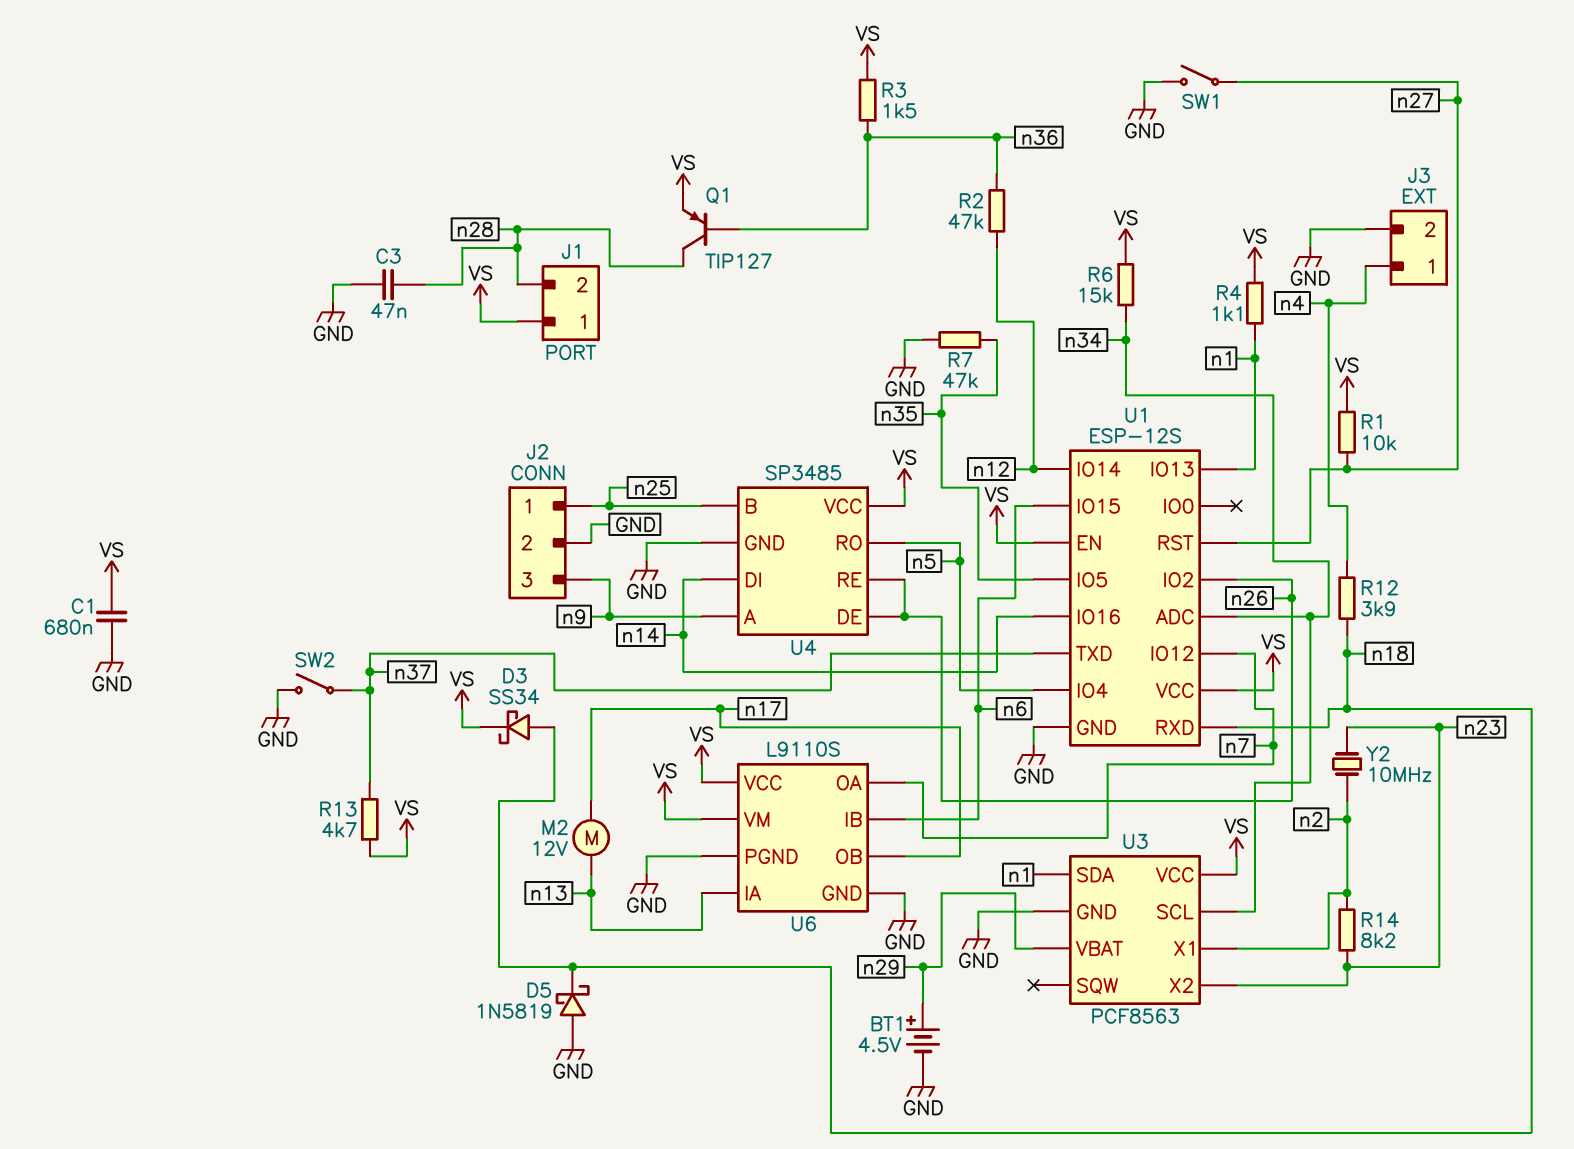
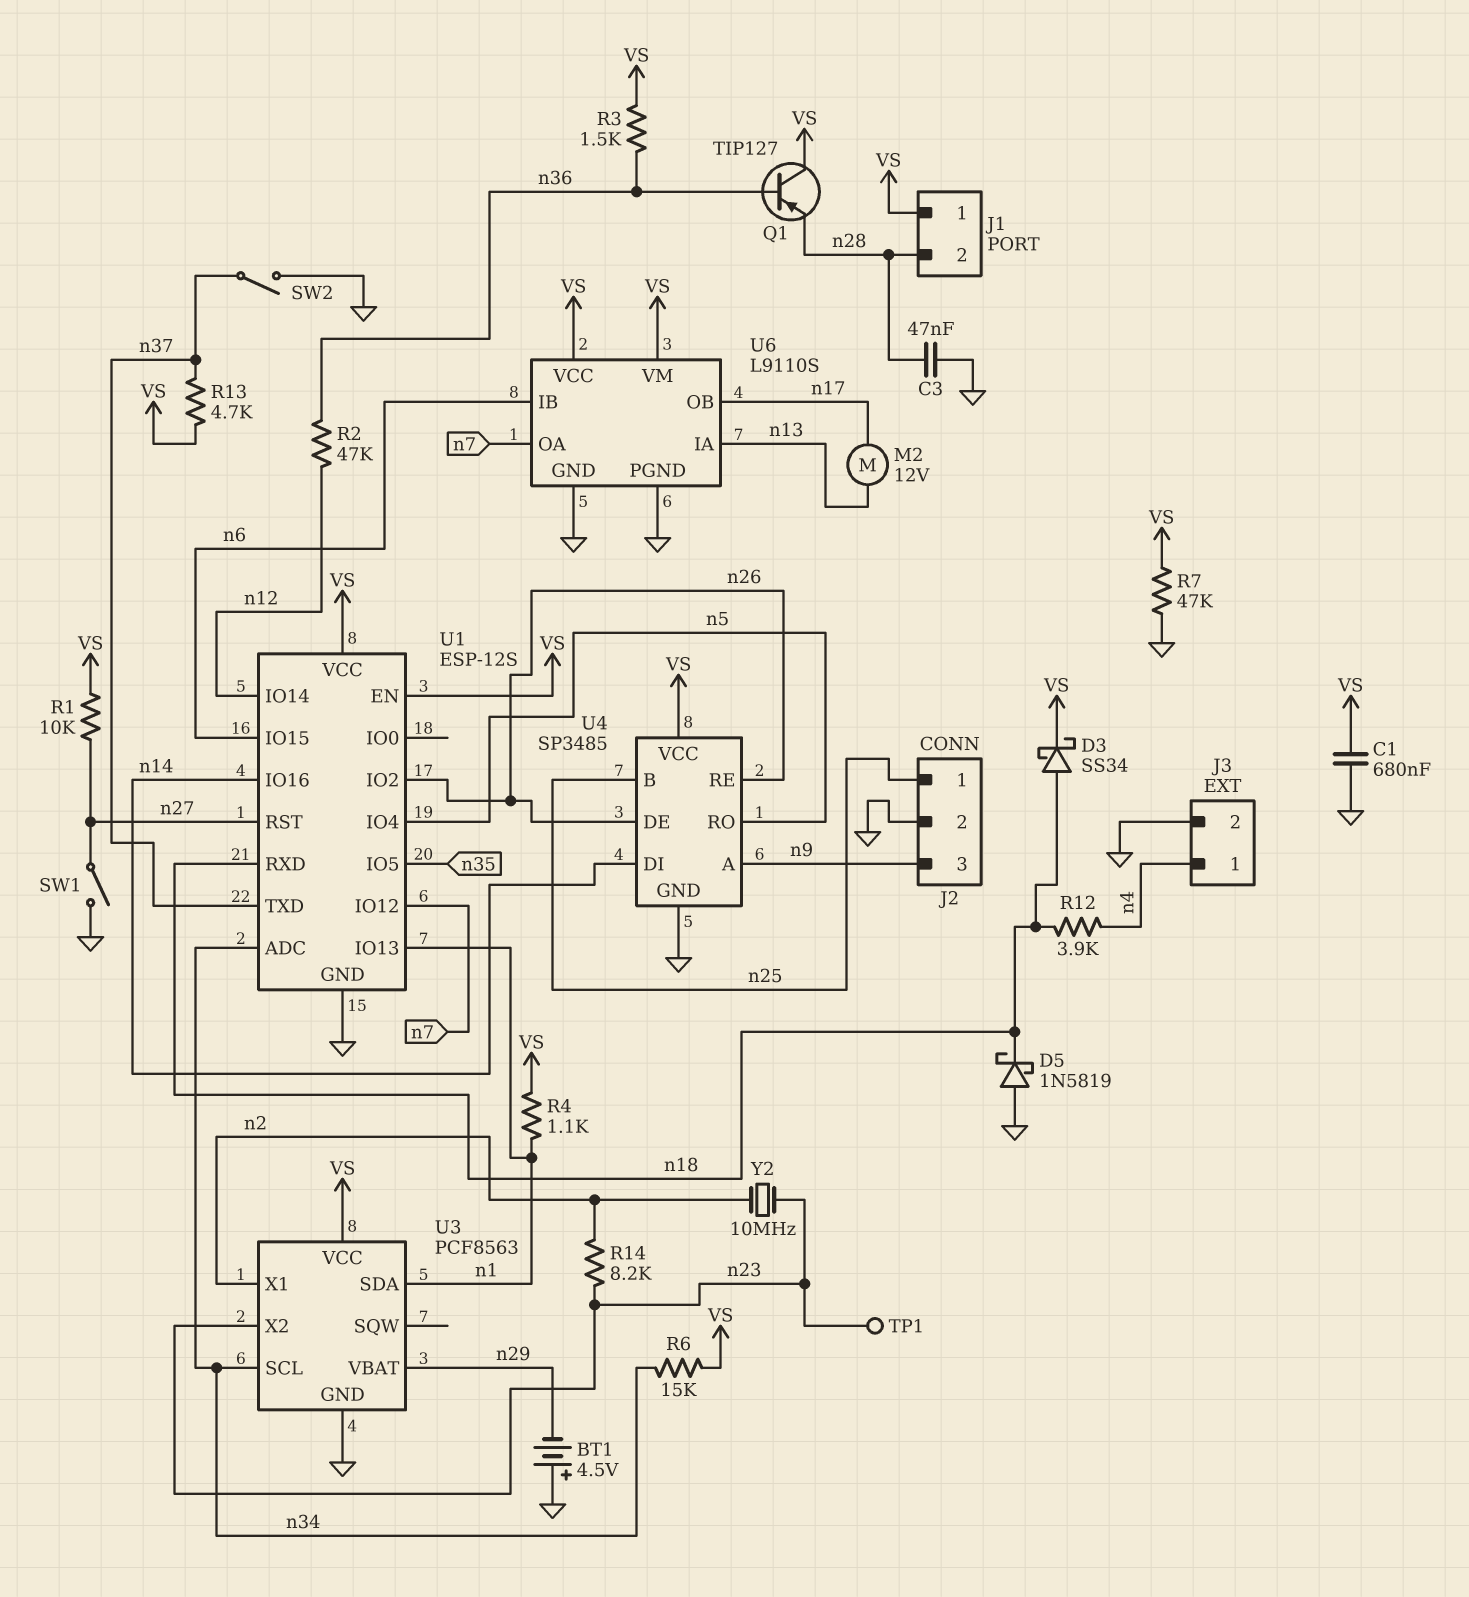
BT1: 4.5V (plus n29, minus GND) -> 4.5V (plus GND, minus n29)
Q1: PNP TIP127 (B n36, C n28, E VS) -> PNP TIP127 (B n36, C VS, E n28)
R7: 47k (GND, n35) -> 47k (GND, VS)
TP1: none -> test point (n23)

